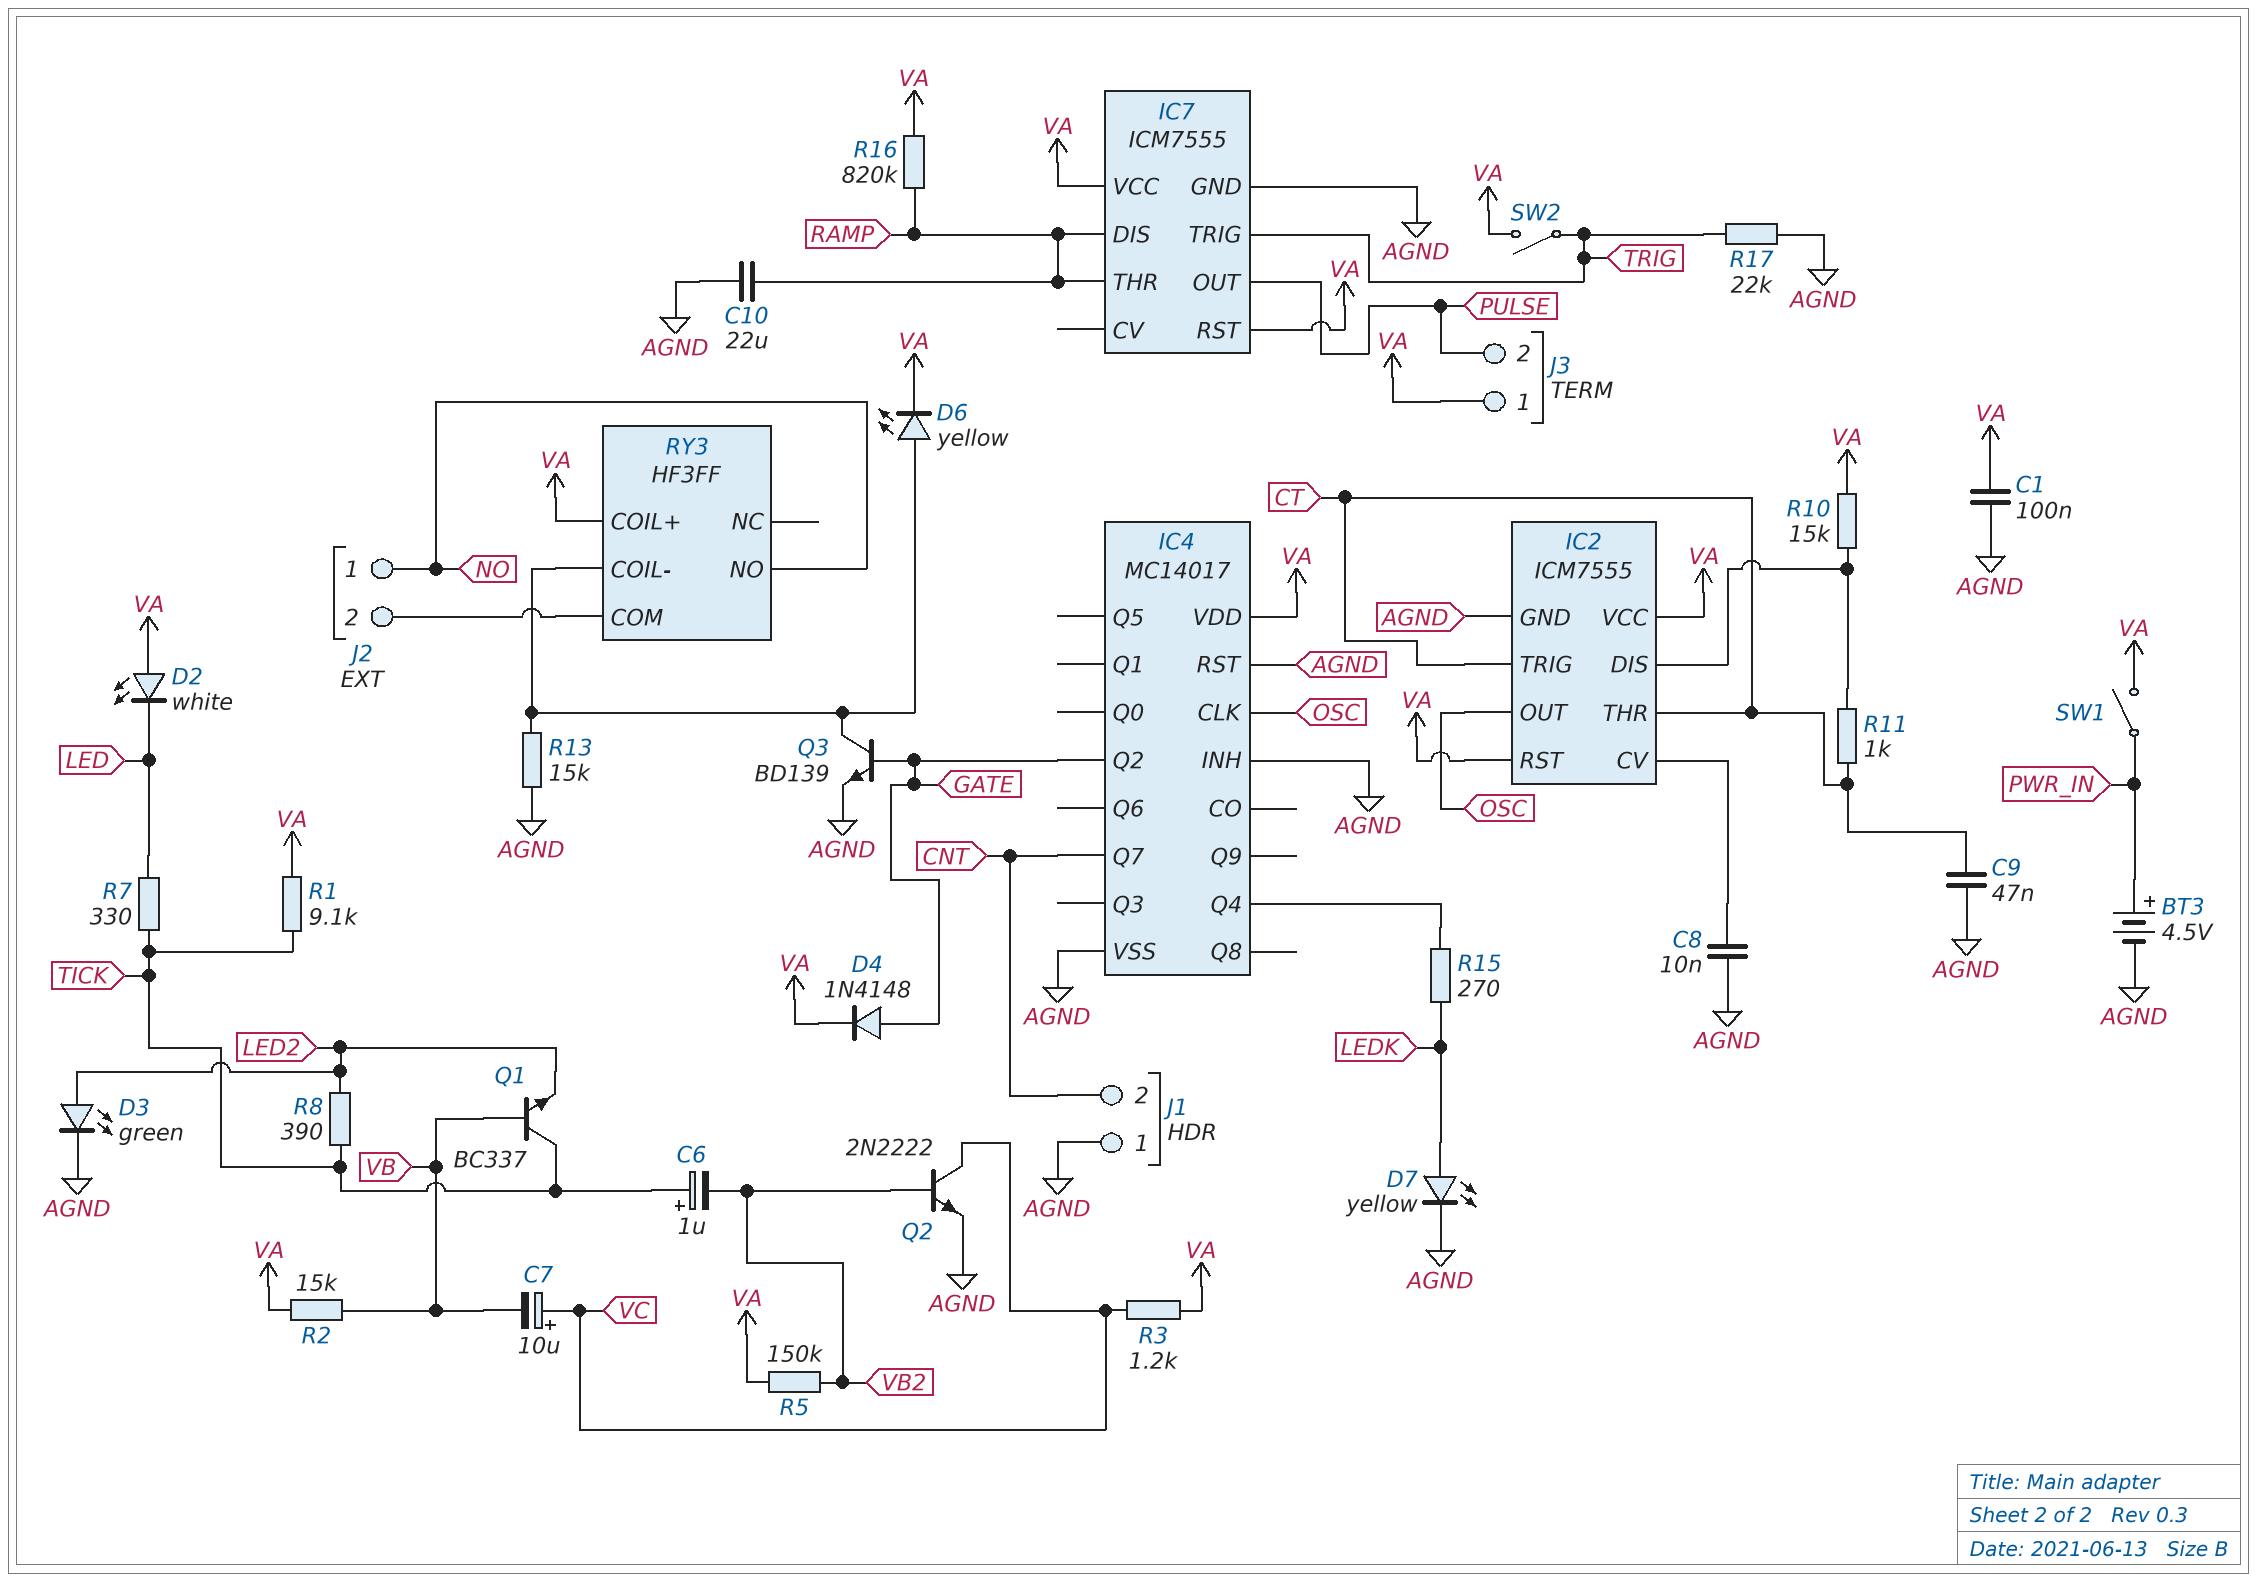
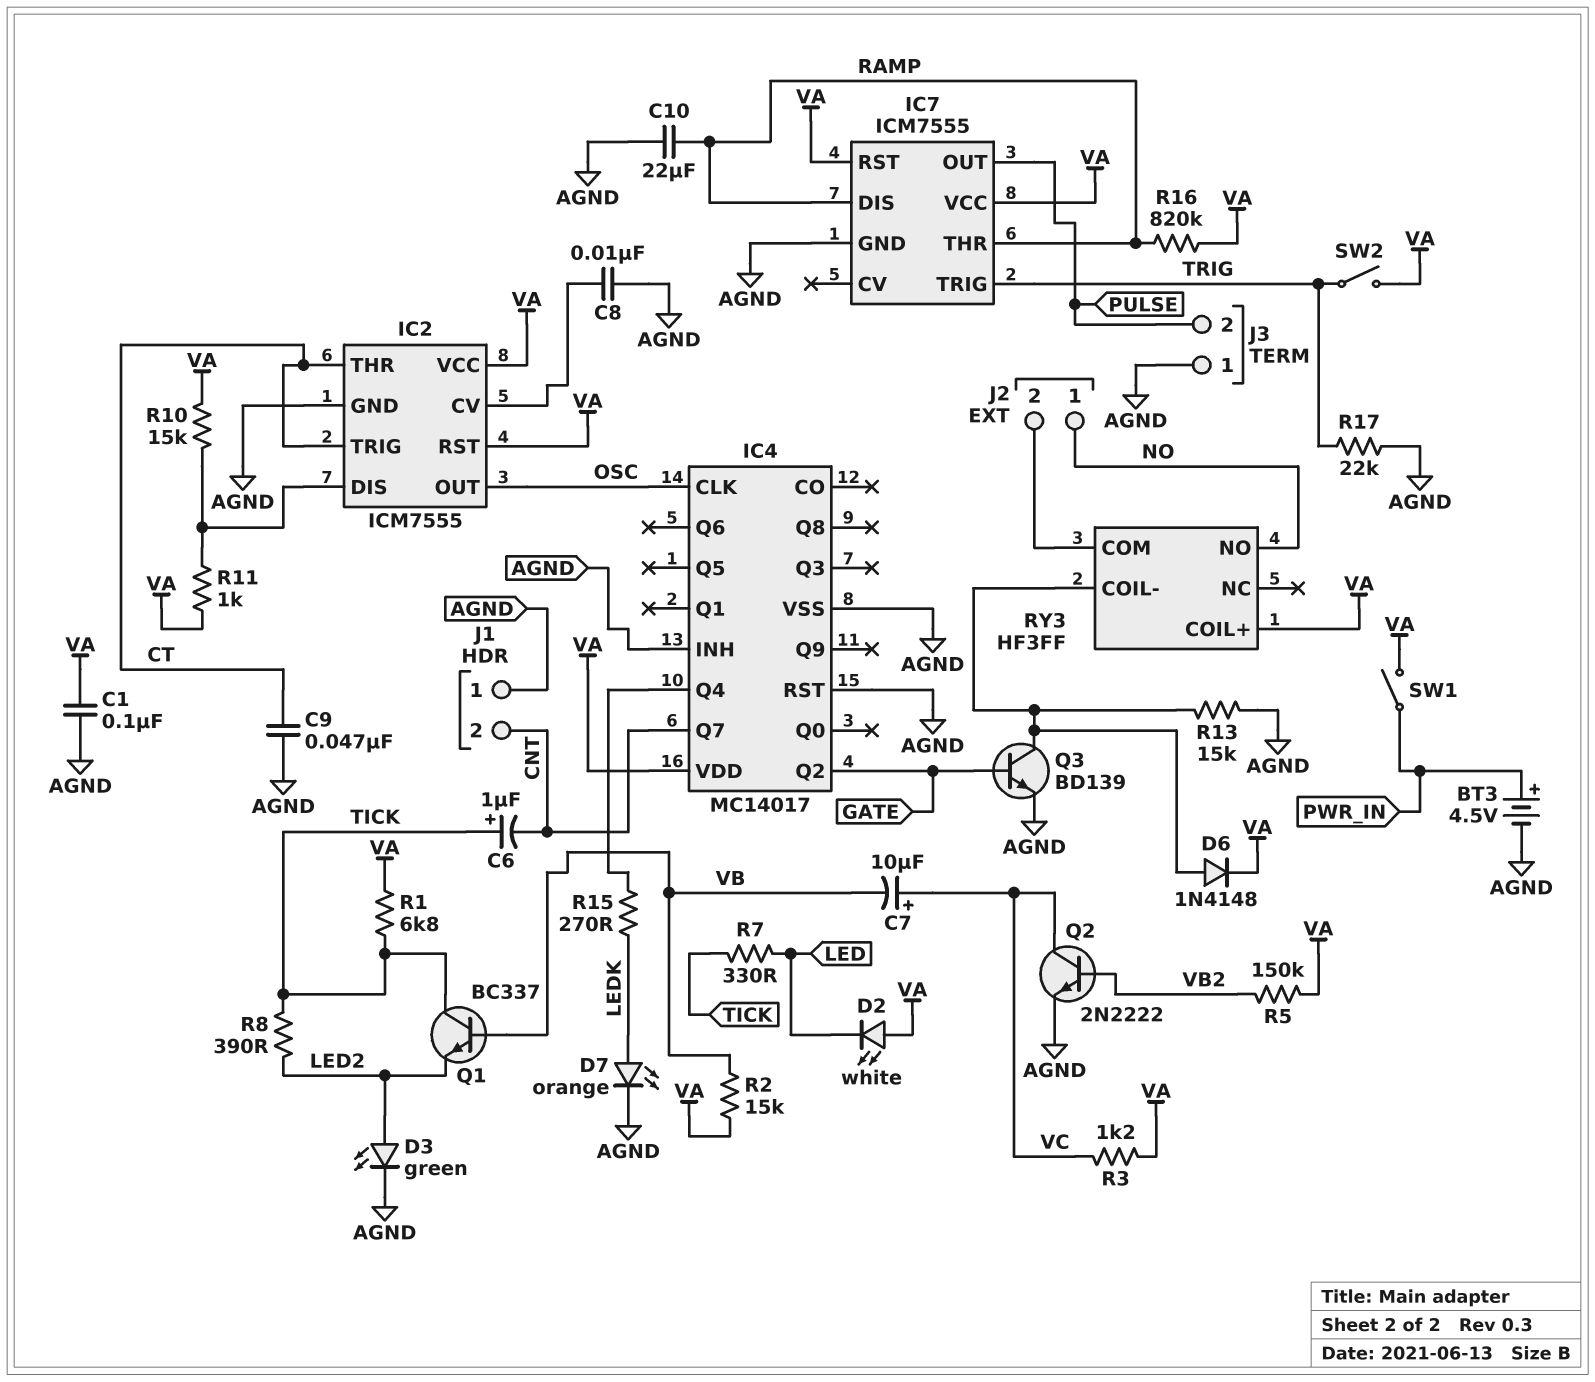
C6: 1uF (plus TICK, minus VB2) -> 1uF (plus TICK, minus CNT)
D4: diode 1N4148 (A GATE, K VA) -> none
D6: LED yellow (A RY3/COIL-, K VA) -> diode 1N4148 (A RY3/COIL-, K VA)
D7: LED yellow (A LEDK, K AGND) -> LED orange (A LEDK, K AGND)
J3 pin 1: VA -> AGND
R1: 9.1k (TICK, VA) -> 6.8k (TICK, VA)
R11: 1k (CT, IC2/DIS) -> 1k (IC2/DIS, VA)

